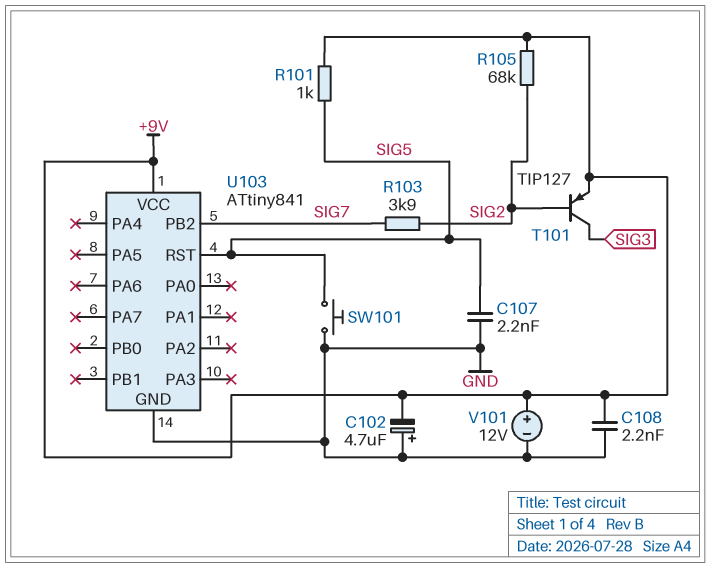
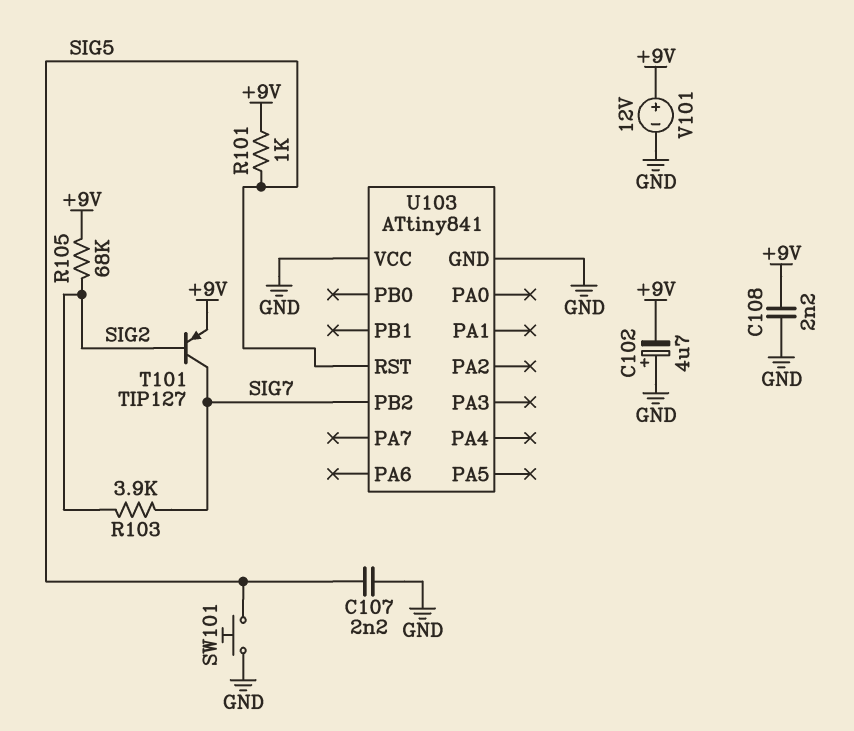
T101: PNP TIP127 (B SIG2, C SIG3, E +9V) -> PNP TIP127 (B SIG2, C SIG7, E +9V)
U103 pin VCC: +9V -> GND

